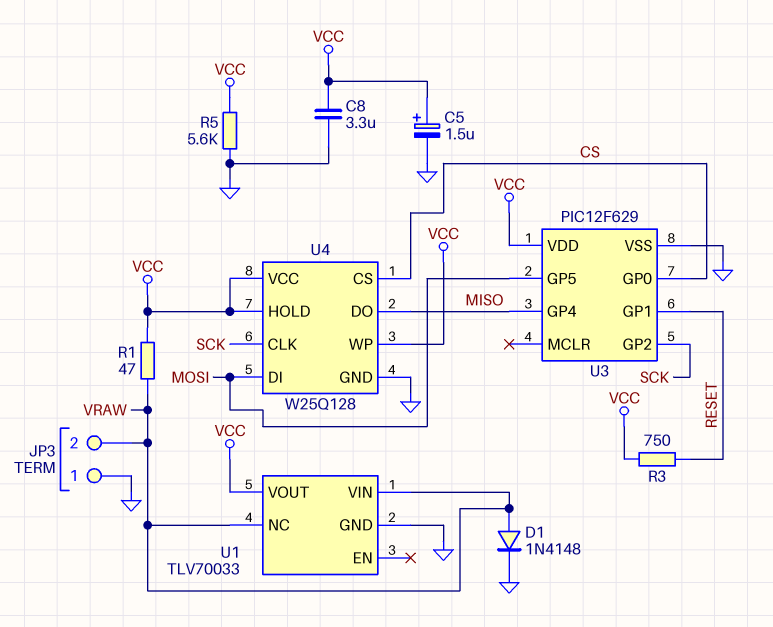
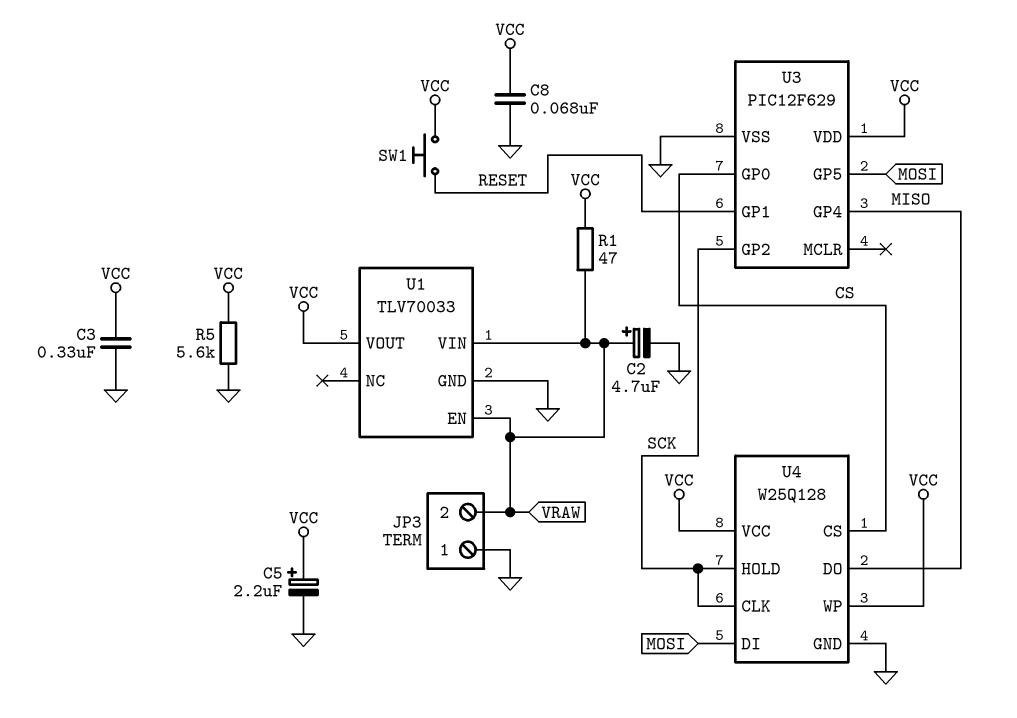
C2: none -> 4.7uF (plus VRAW, minus GND)
C3: none -> 330nF (GND, VCC)
C5: 1.5uF (plus VCC, minus GND) -> 2.2uF (plus VCC, minus GND)
C8: 3.3uF (GND, VCC) -> 68nF (GND, VCC)
D1: diode 1N4148 (A VRAW, K GND) -> none
R3: 750 (RESET, VCC) -> none
SW1: none -> button (RESET, VCC)
U1 pin EN: none -> VRAW
U1 pin NC: VRAW -> none
U4 pin HOLD: VCC -> SCK

